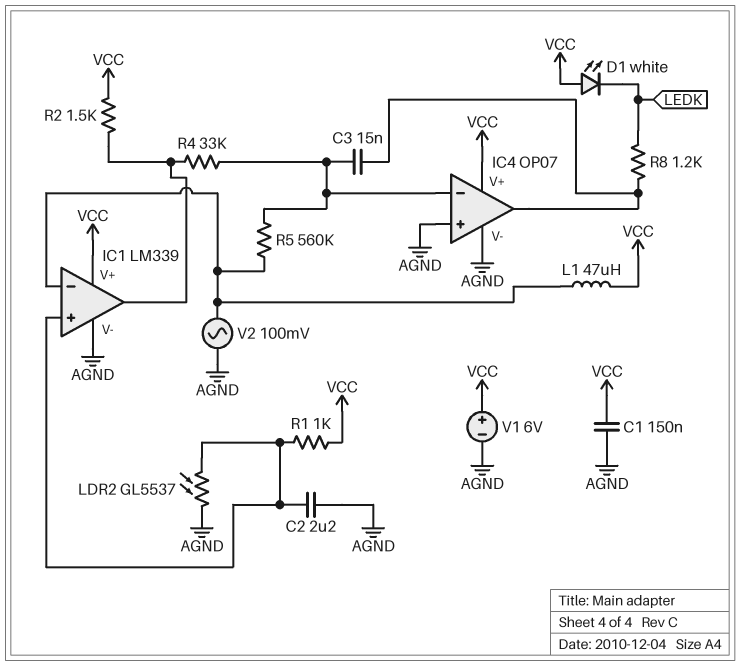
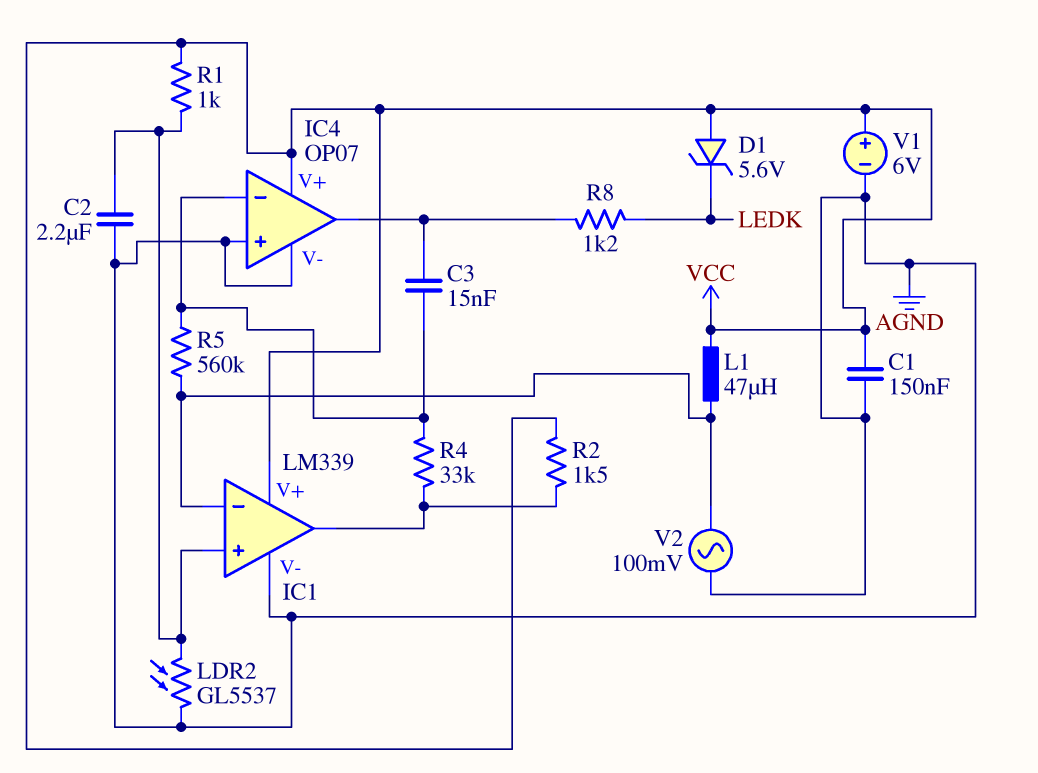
D1: LED white (A VCC, K LEDK) -> zener 5.6V (A VCC, K LEDK)

